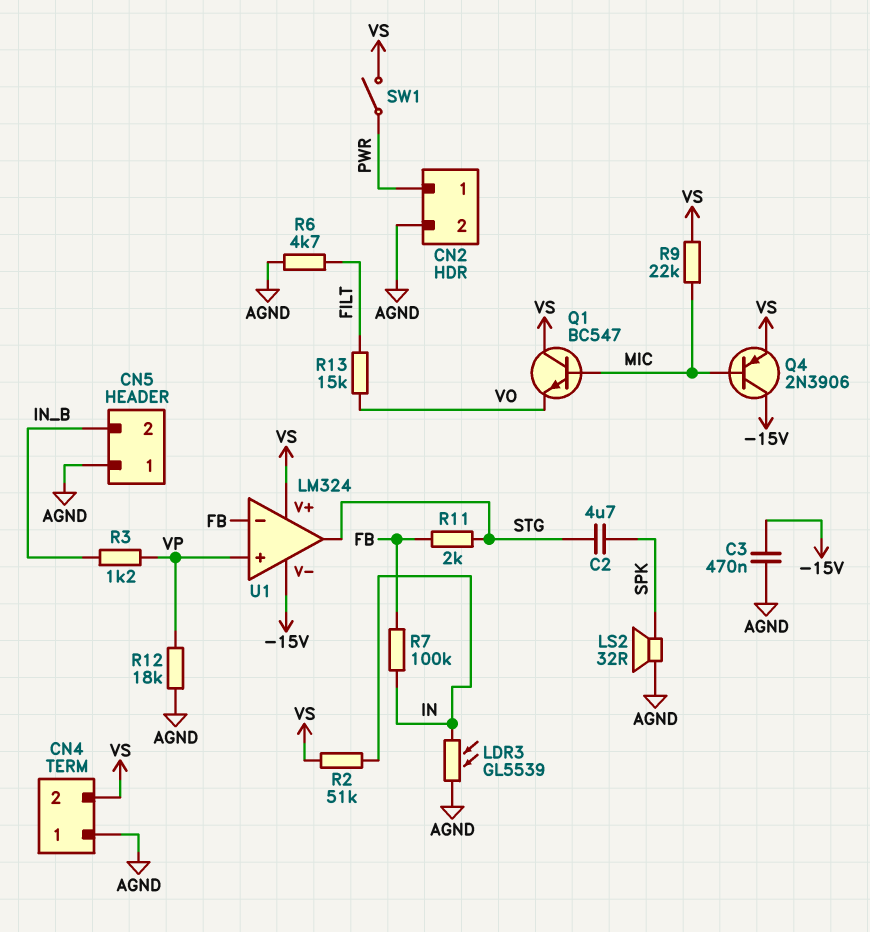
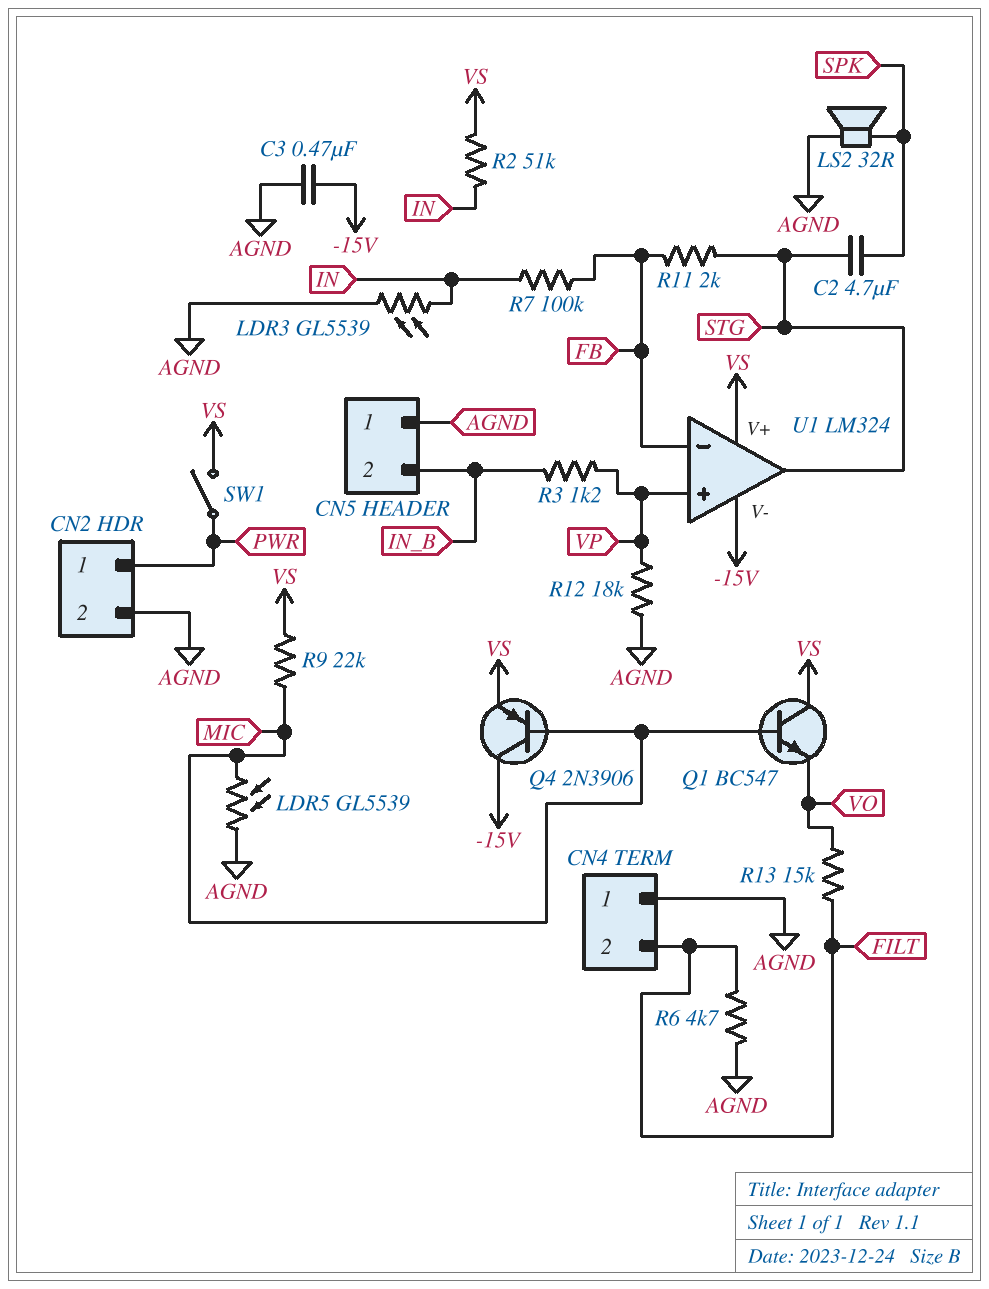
CN4 pin 2: VS -> FILT
LDR5: none -> GL5539 (AGND, MIC)

